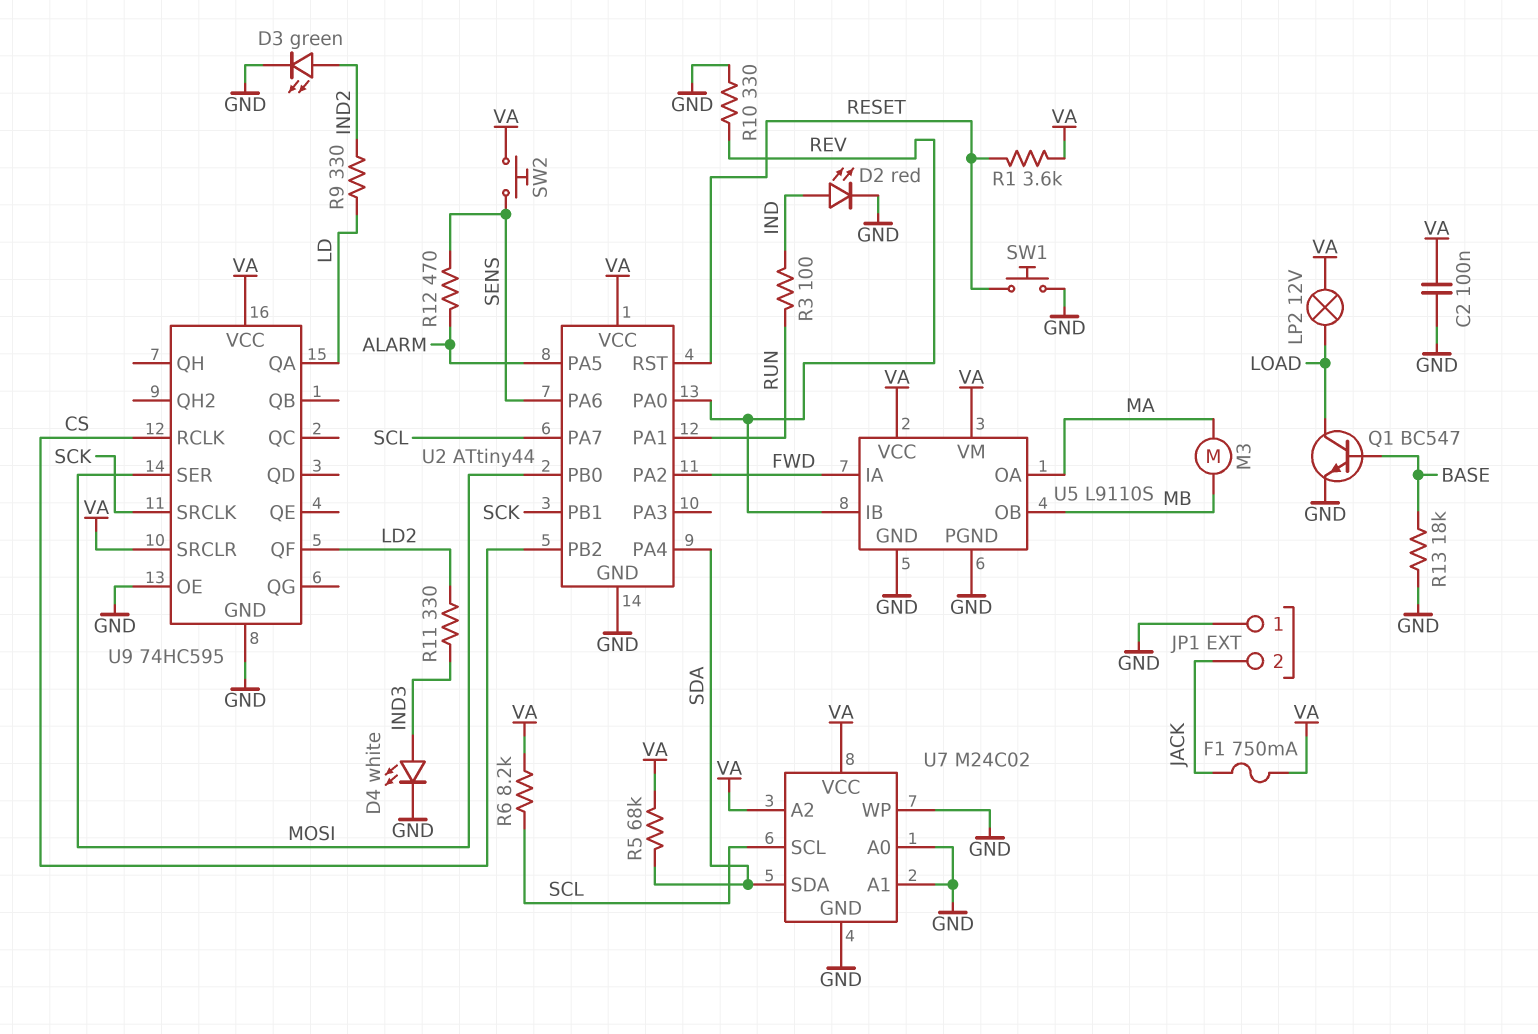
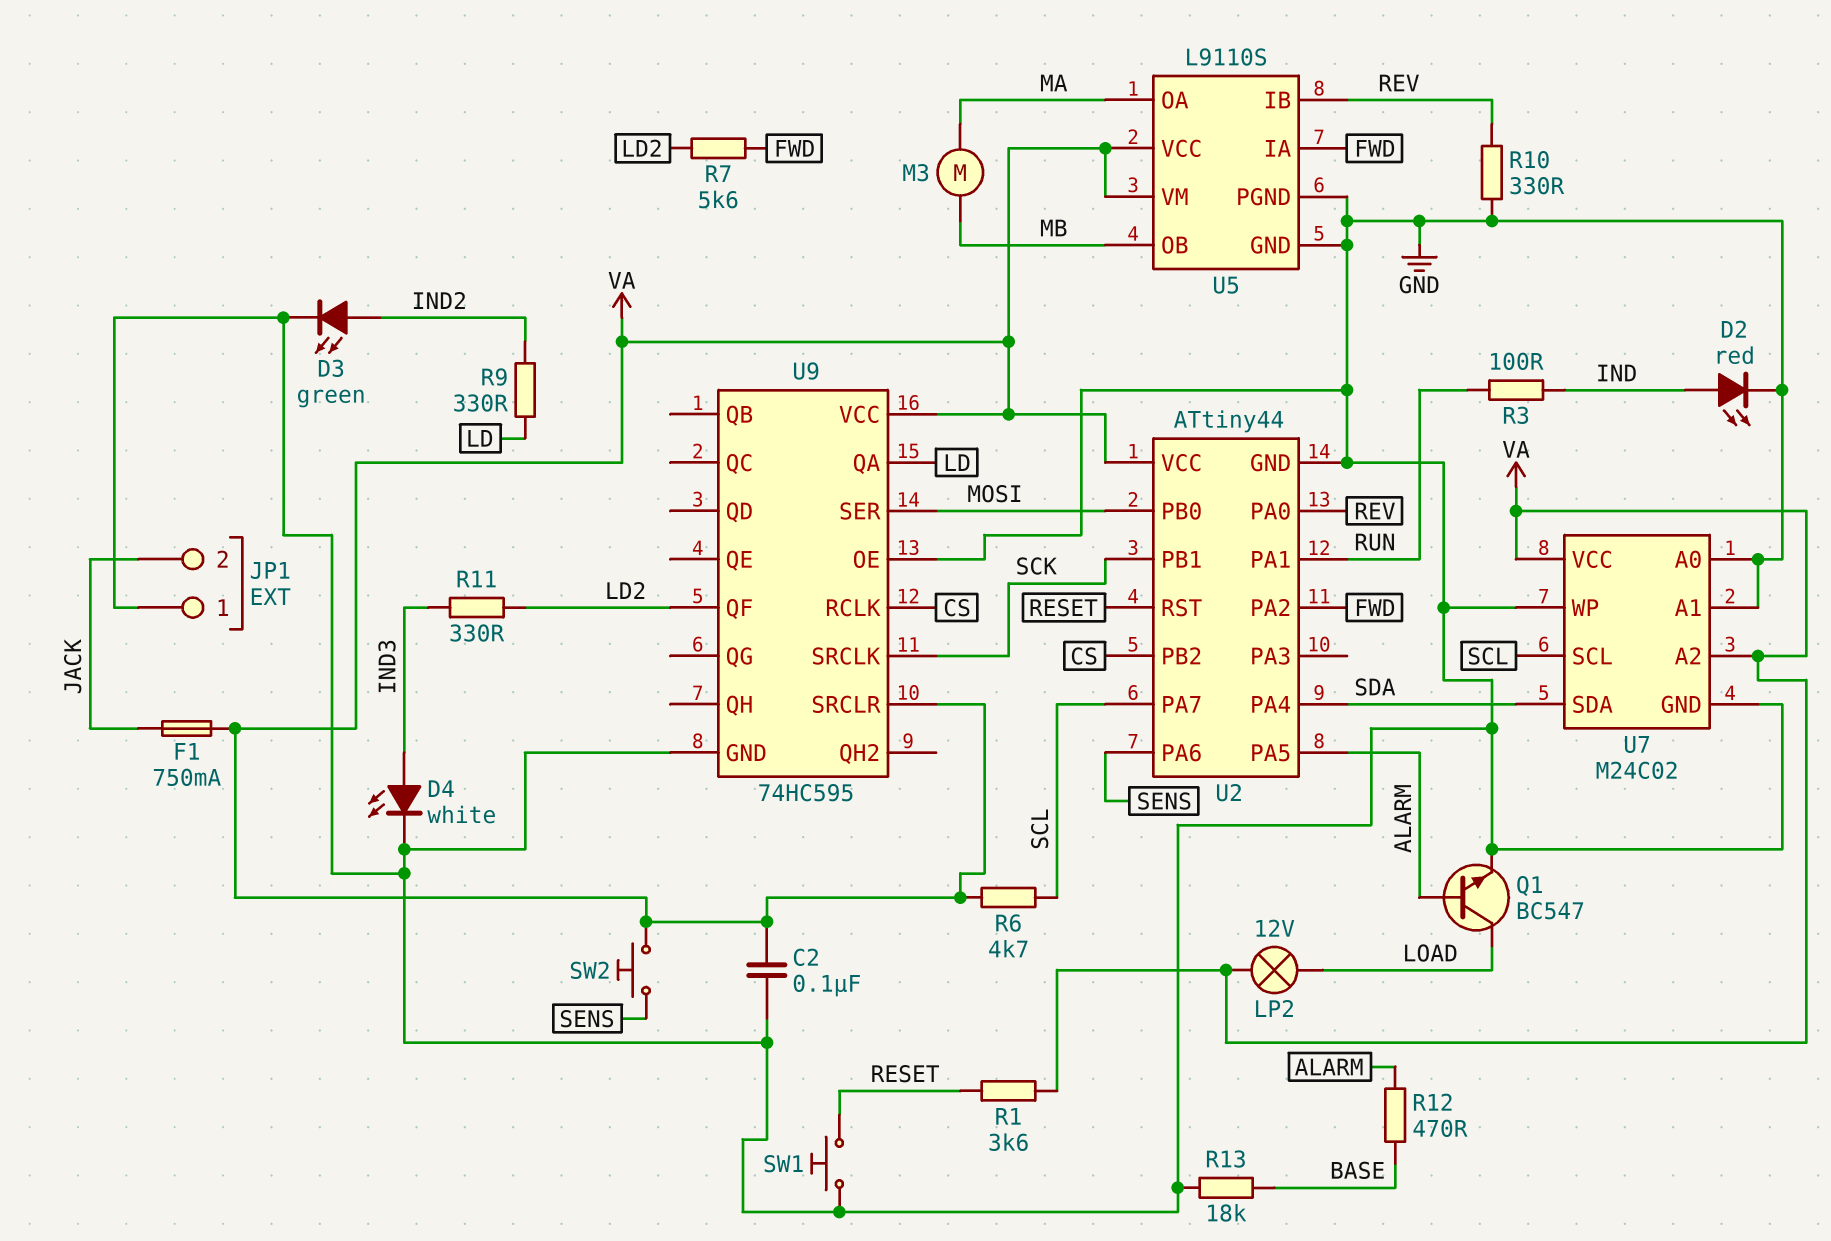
Q1: NPN BC547 (B BASE, C LOAD, E GND) -> NPN BC547 (B ALARM, C LOAD, E GND)
R5: 68k (SDA, VA) -> none
R6: 8.2k (SCL, VA) -> 4.7k (SCL, VA)
R7: none -> 5.6k (FWD, LD2)
R12: 470 (ALARM, SENS) -> 470 (ALARM, BASE)

